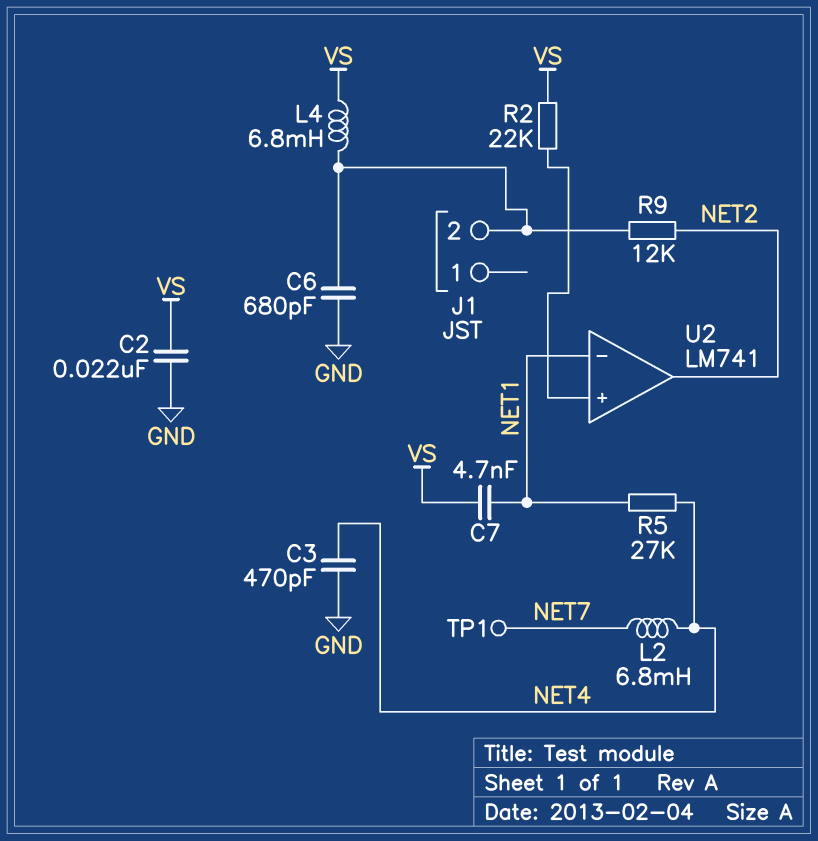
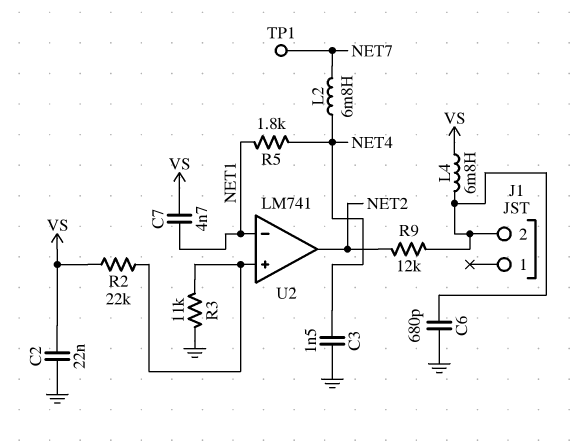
C3: 470pF (GND, NET4) -> 1.5nF (GND, NET4)
R3: none -> 11k (GND, U2/in+)
R5: 27k (NET1, NET4) -> 1.8k (NET1, NET4)

